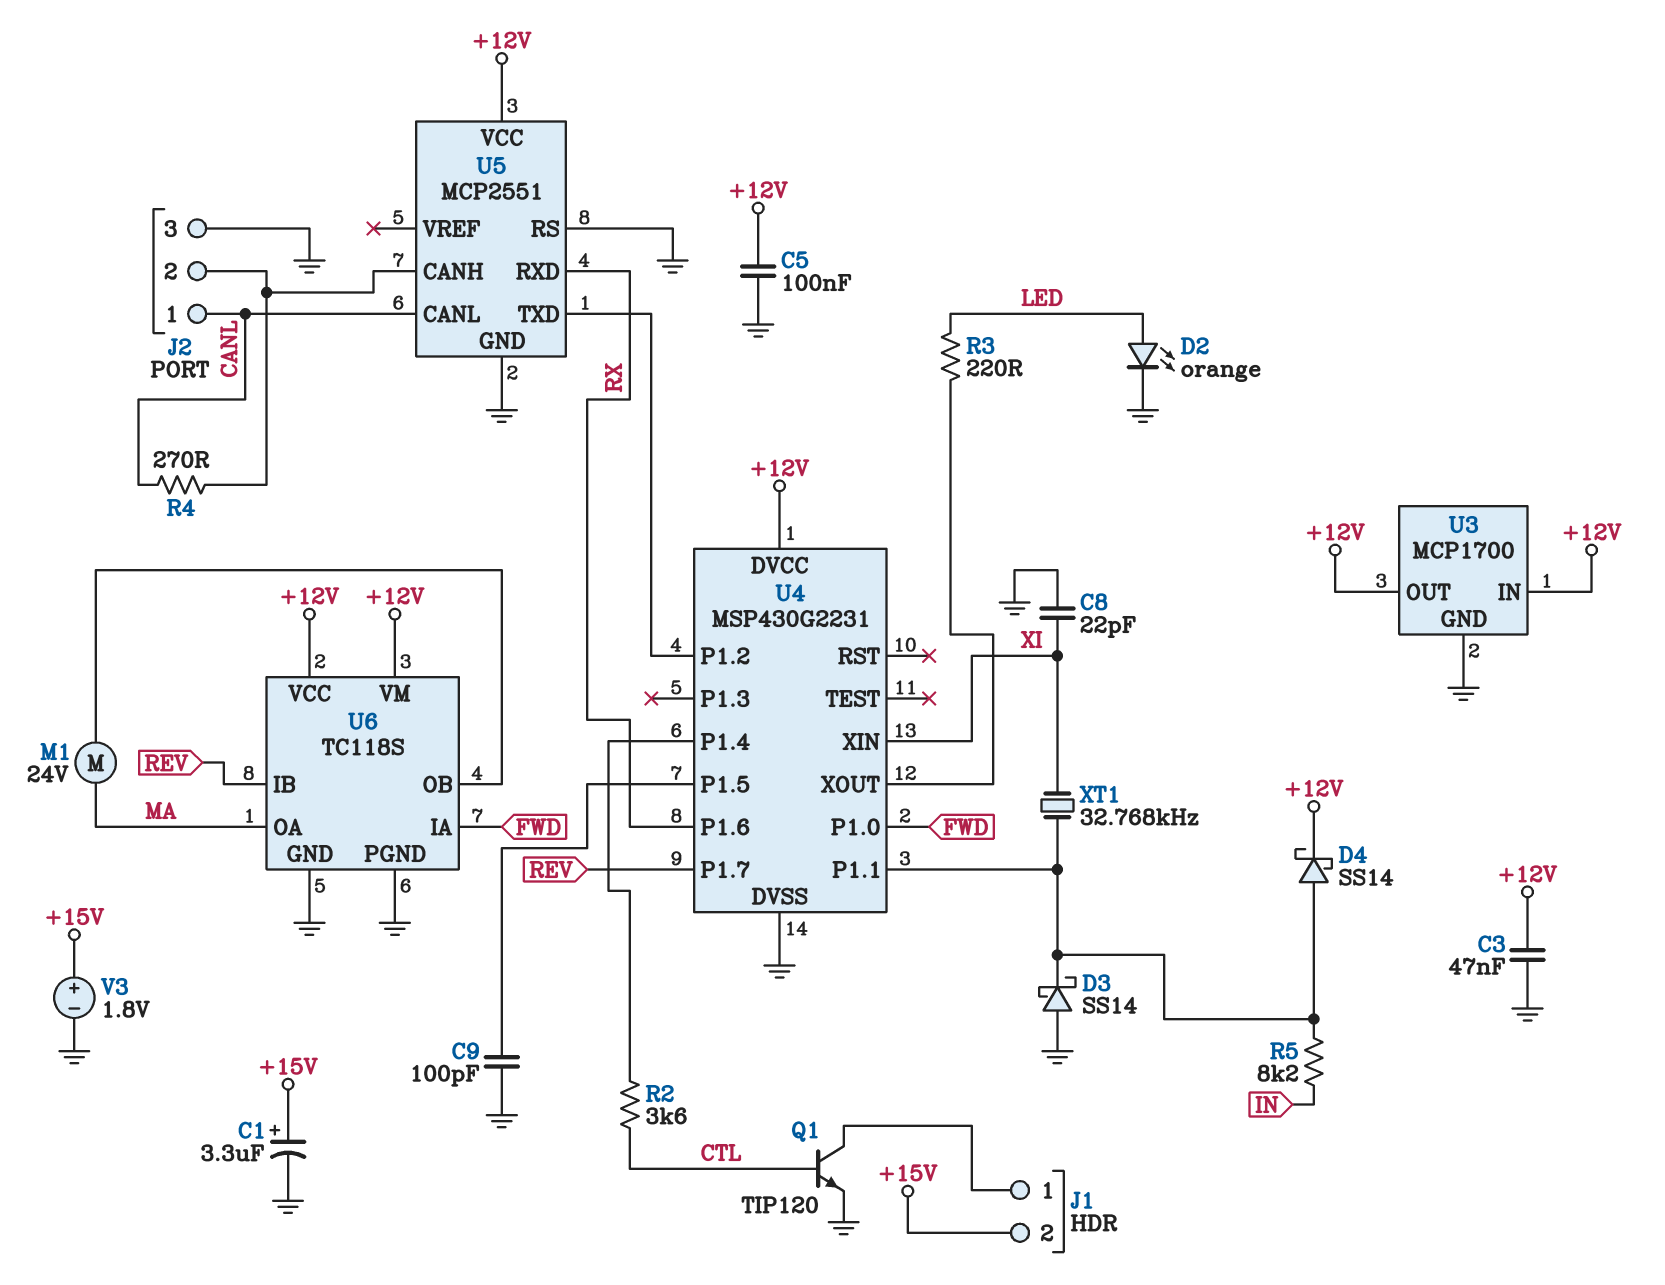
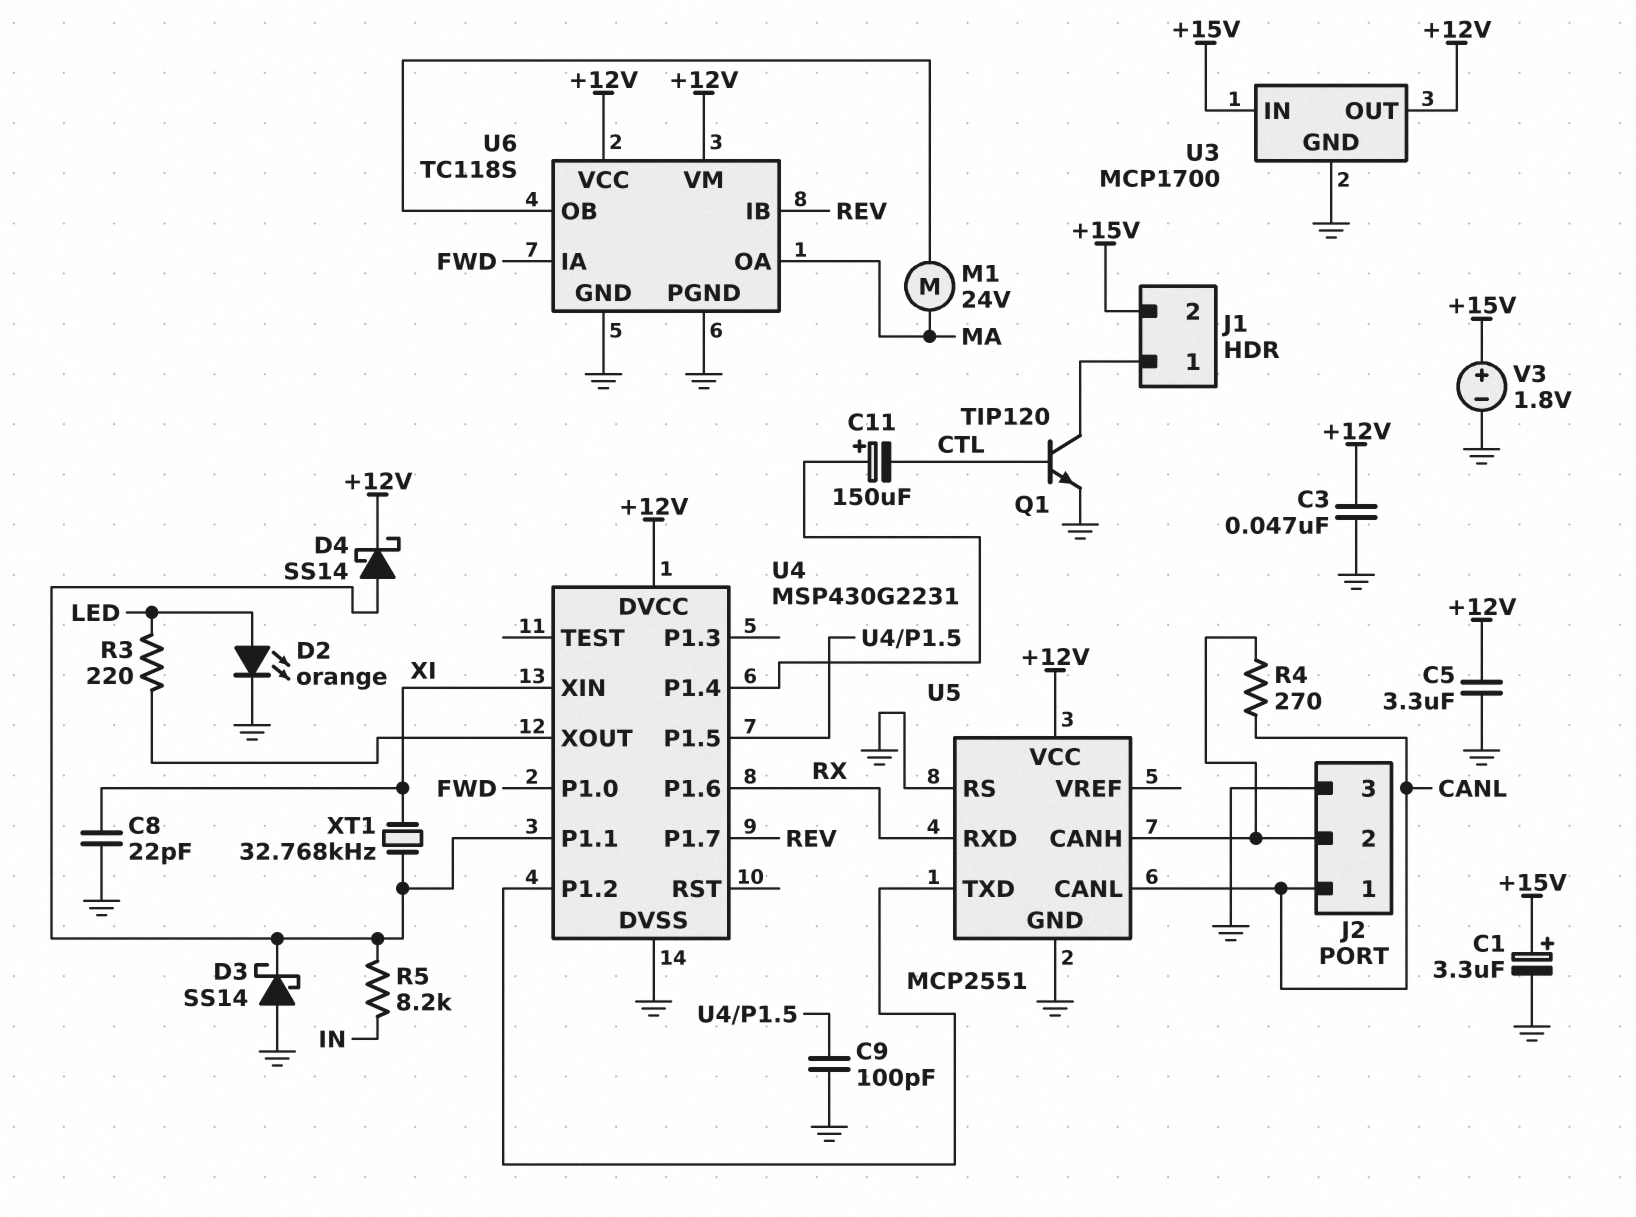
C5: 100nF (+12V, GND) -> 3.3uF (+12V, GND)
C11: none -> 150uF (plus U4/P1.4, minus CTL)
R2: 3.6k (CTL, U4/P1.4) -> none
U3 pin IN: +12V -> +15V

